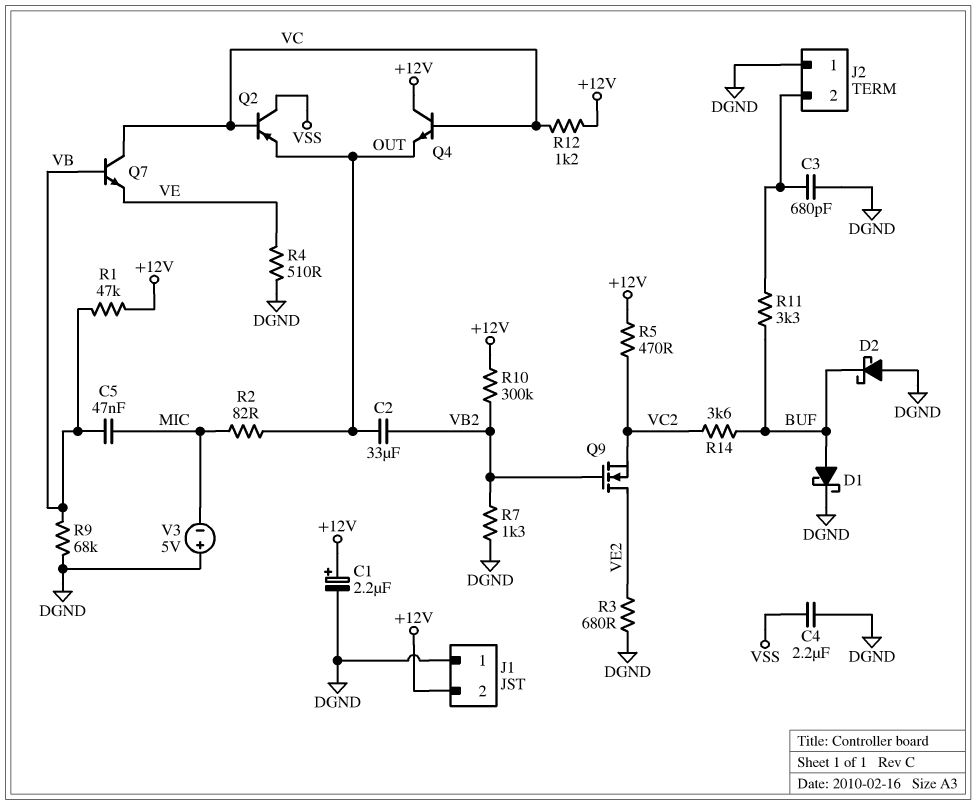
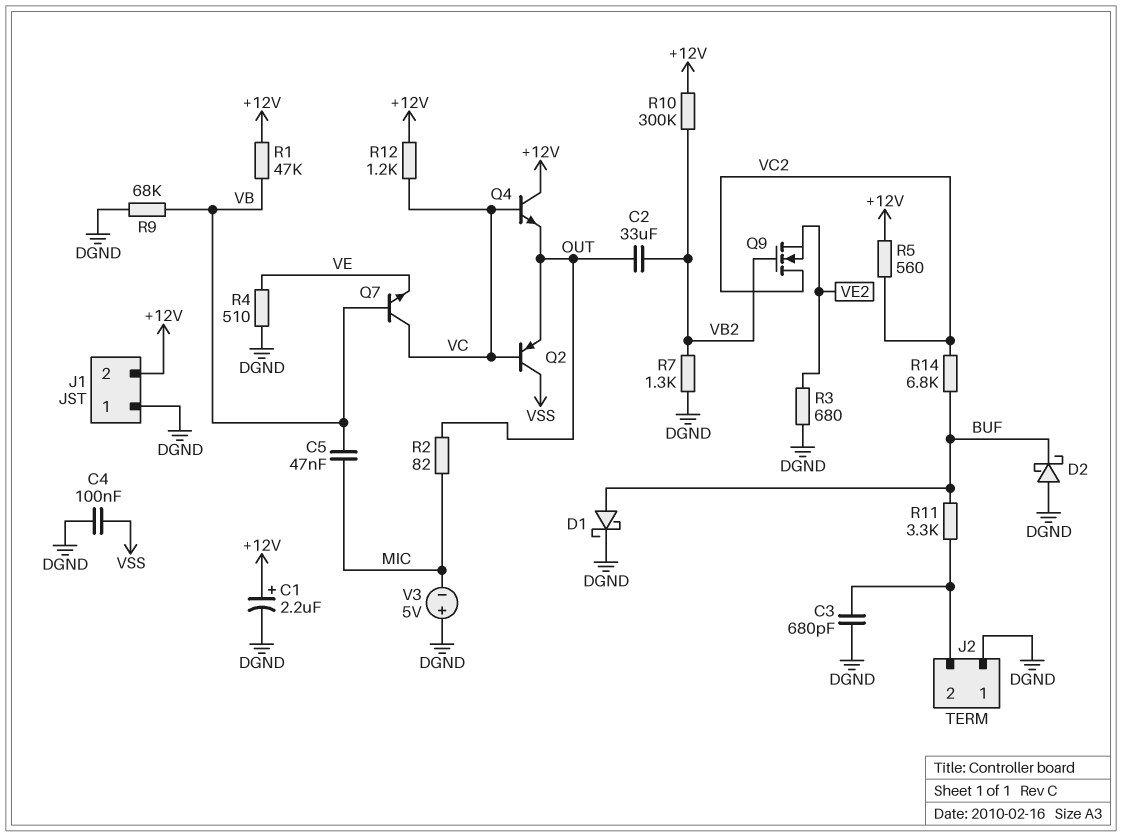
C4: 2.2uF (DGND, VSS) -> 100nF (DGND, VSS)
Q9: NMOS (G VB2, D VE2, S VC2) -> NMOS (G VB2, D VC2, S VE2)
R5: 470 (+12V, VC2) -> 560 (+12V, VC2)
R14: 3.6k (BUF, VC2) -> 6.8k (BUF, VC2)

